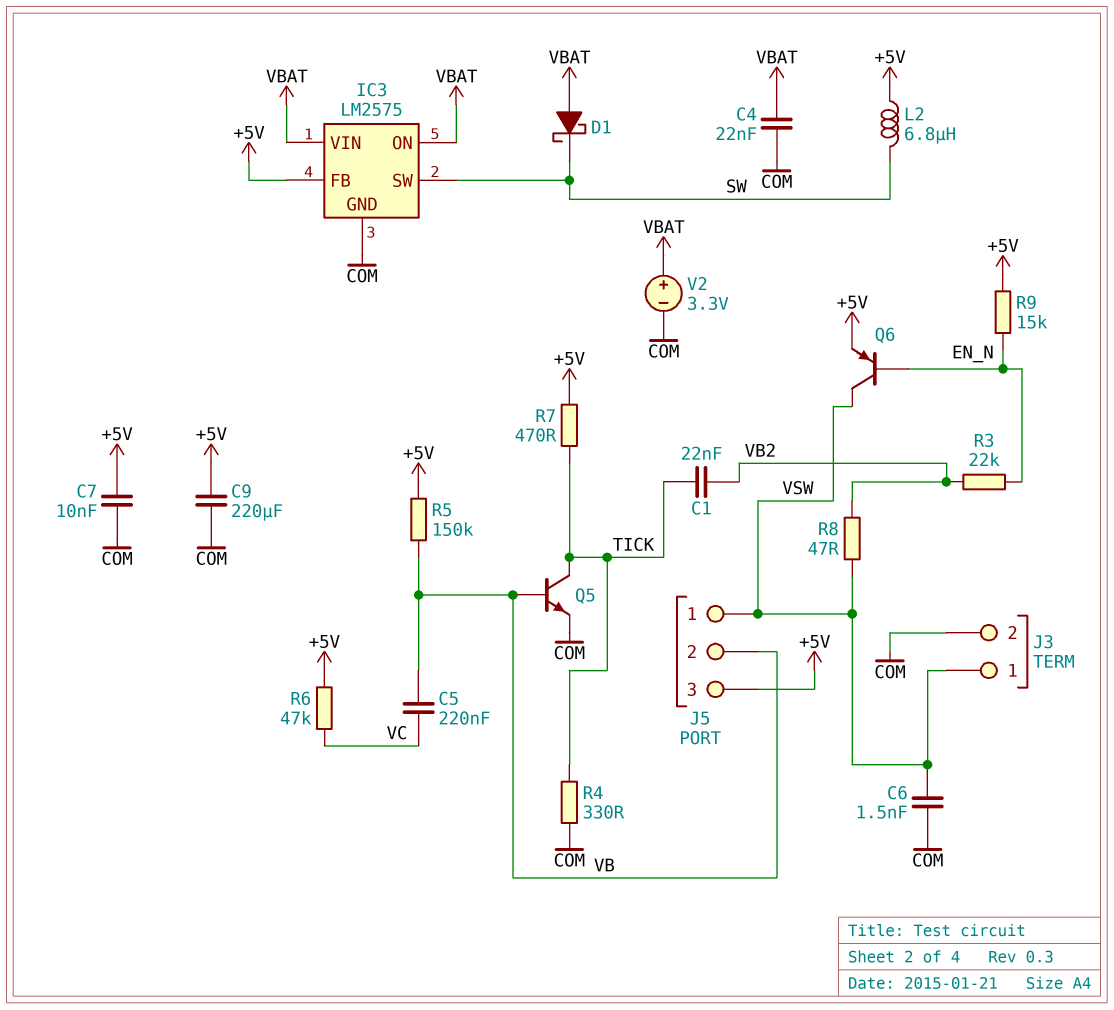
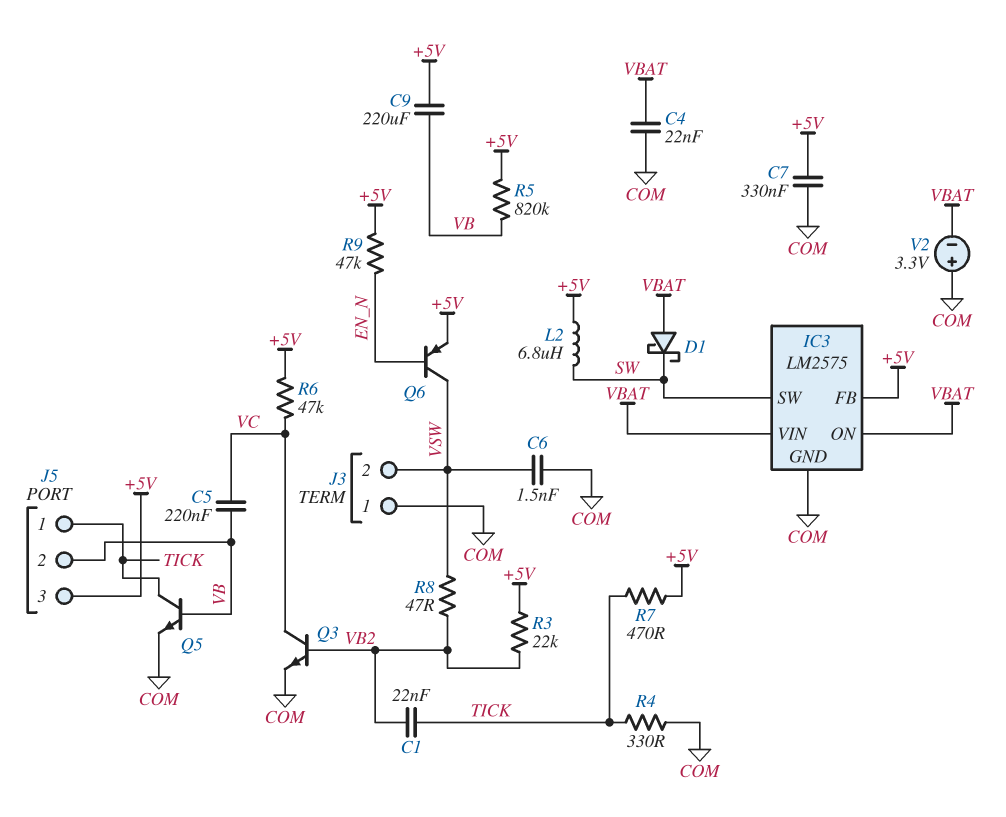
C7: 10nF (+5V, COM) -> 330nF (+5V, COM)
C9: 220uF (+5V, COM) -> 220uF (+5V, VB)
J3 pin 1: VSW -> COM
J3 pin 2: COM -> VSW
J5 pin 1: VSW -> TICK
Q3: none -> NPN (B VB2, C VC, E COM)
R3: 22k (EN_N, VB2) -> 22k (+5V, VB2)
R5: 150k (+5V, VB) -> 820k (+5V, VB)
R9: 15k (+5V, EN_N) -> 47k (+5V, EN_N)
V2: 3.3V (plus VBAT, minus COM) -> 3.3V (plus COM, minus VBAT)

